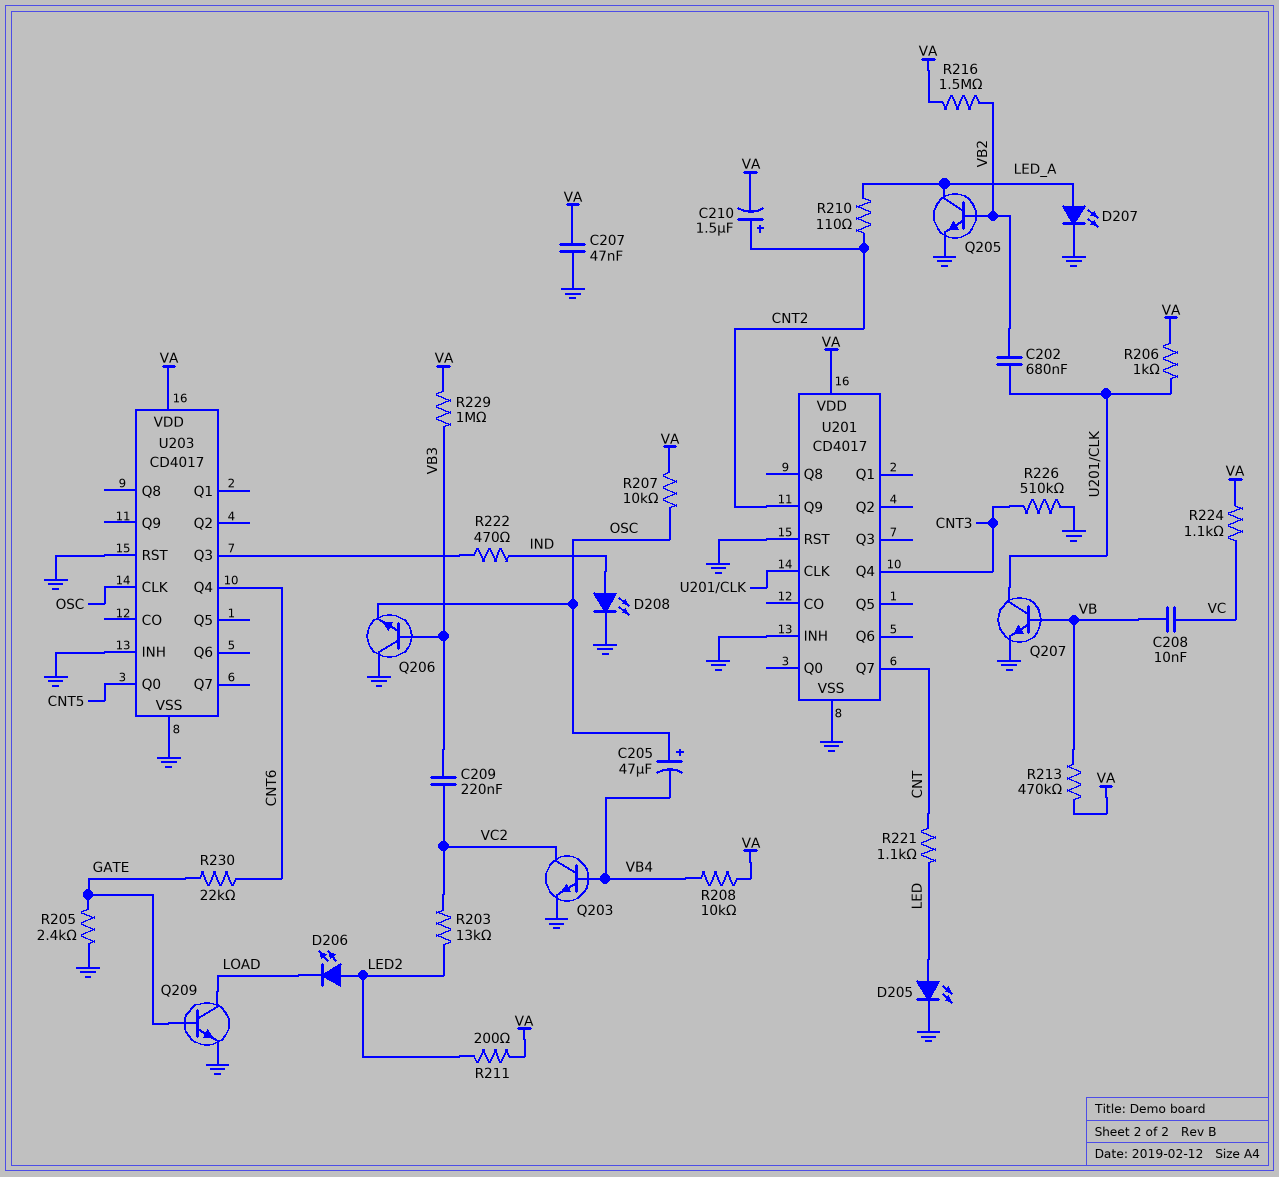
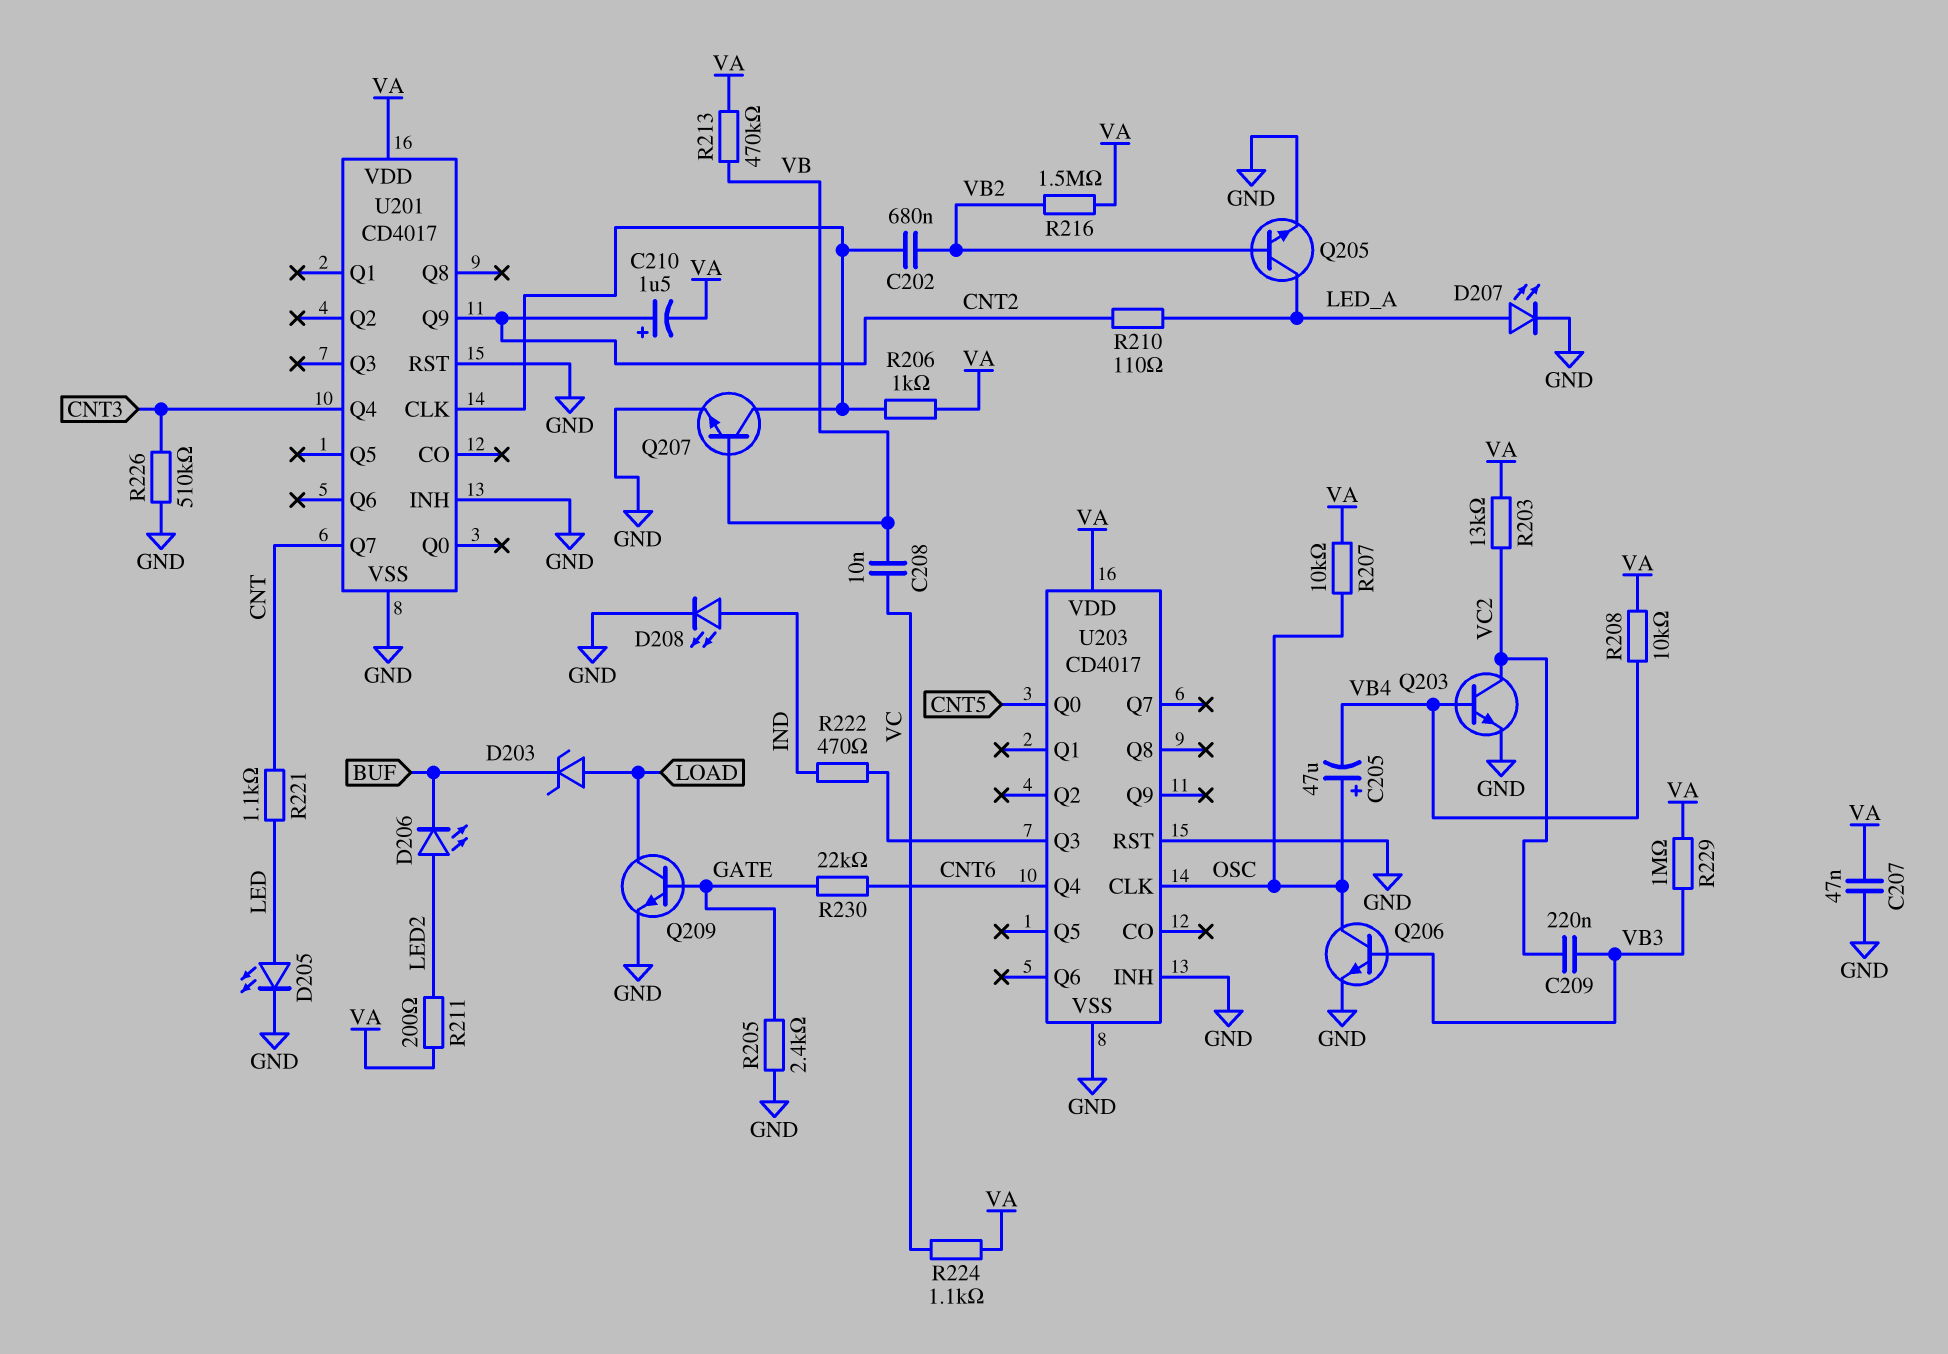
D203: none -> zener (A LOAD, K BUF)
D206: LED (A LED2, K LOAD) -> LED (A LED2, K BUF)
Q206: NPN (B VB3, C GND, E OSC) -> NPN (B VB3, C OSC, E GND)
R203: 13k (LED2, VC2) -> 13k (VA, VC2)

